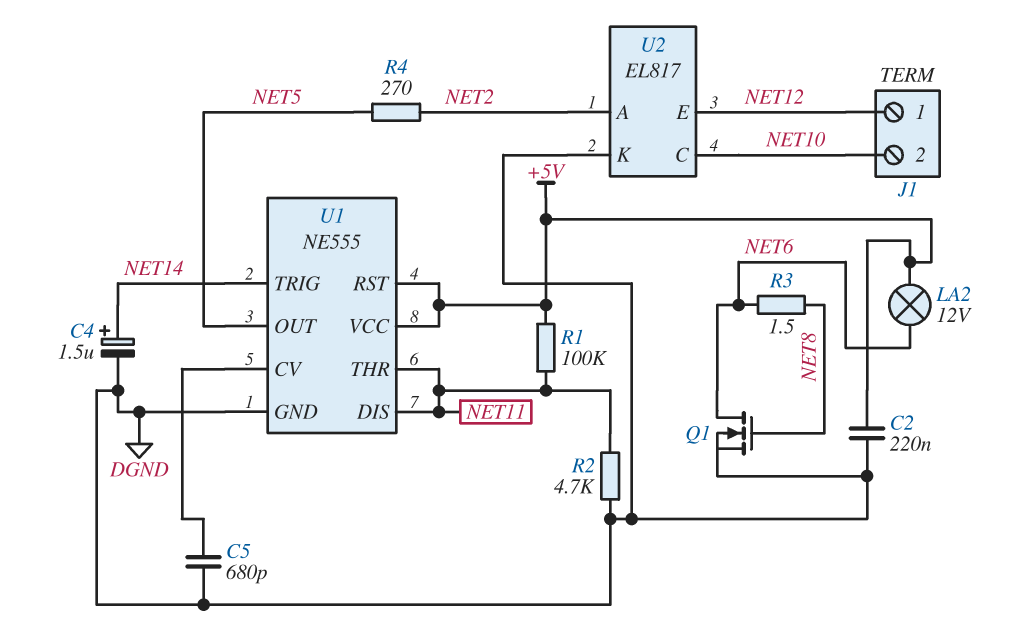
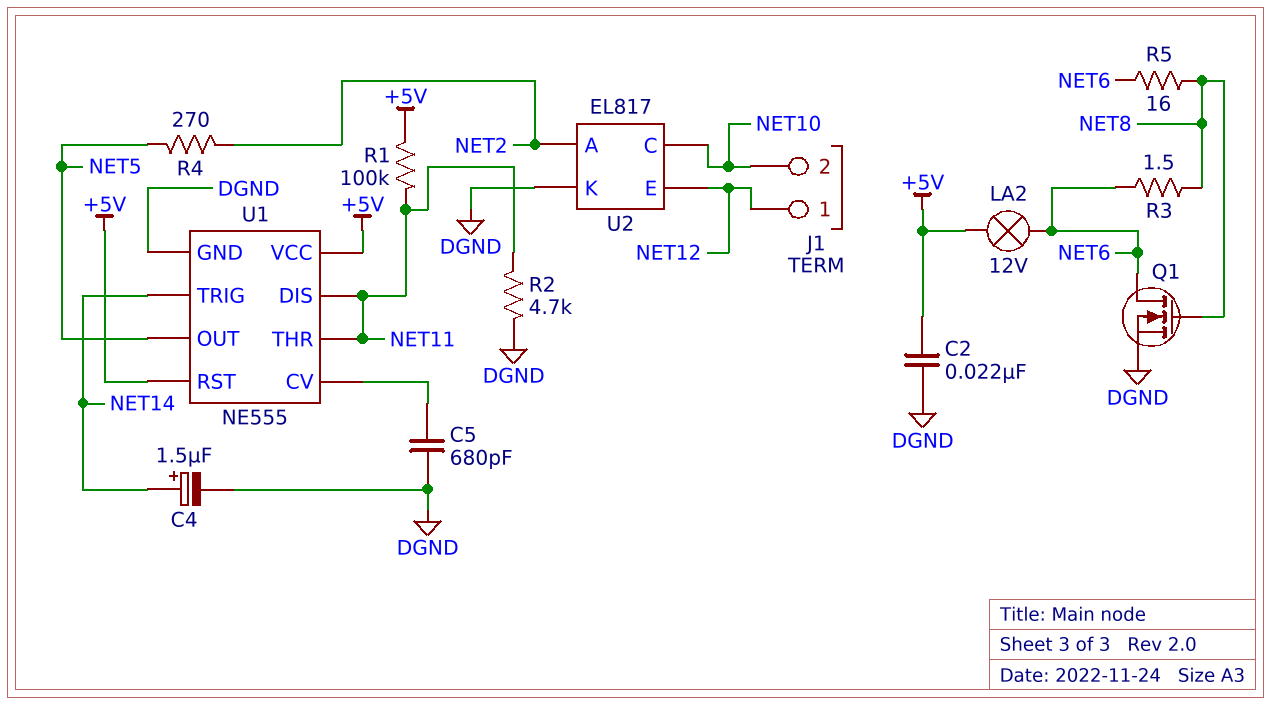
C2: 220nF (+5V, DGND) -> 22nF (+5V, DGND)
R5: none -> 16 (NET6, NET8)

